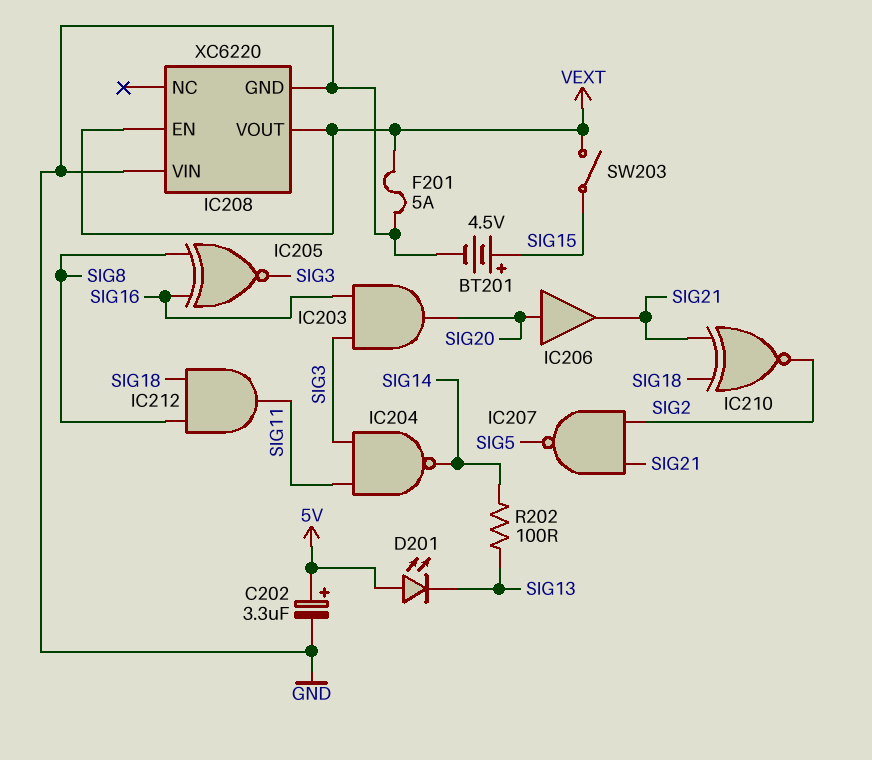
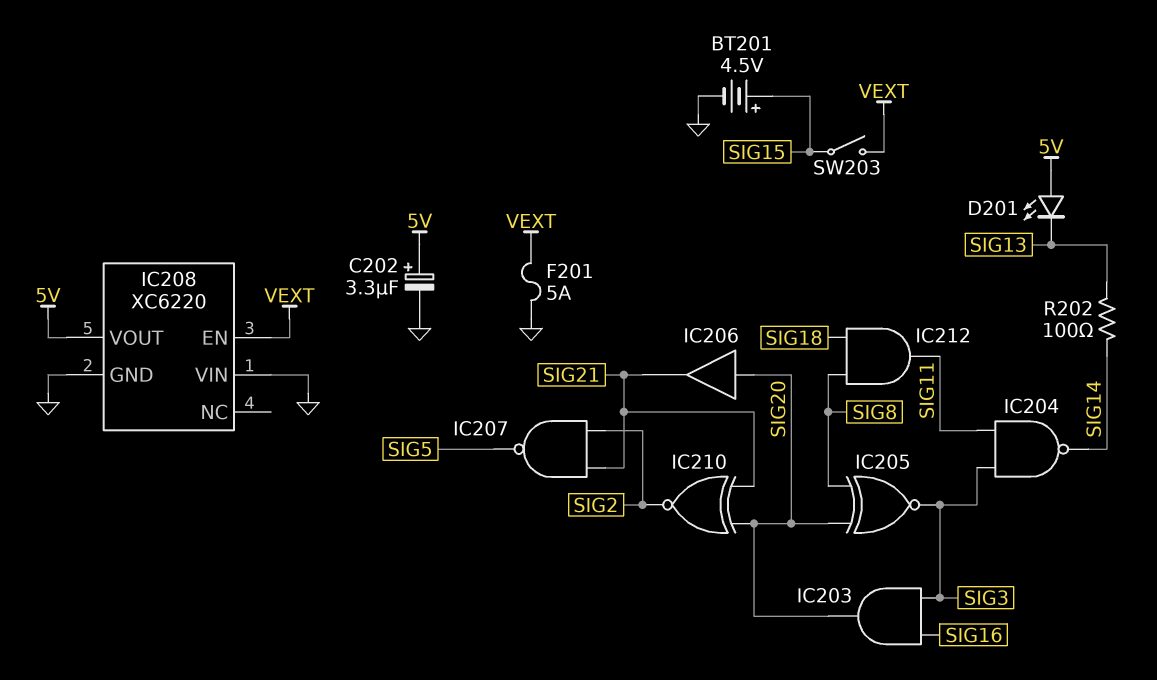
IC205: XNOR (in SIG8, in SIG16, out SIG3) -> XNOR (in SIG8, in SIG20, out SIG3)
IC208 pin VOUT: VEXT -> 5V
IC210: XNOR (in SIG18, in SIG21, out SIG2) -> XNOR (in SIG20, in SIG21, out SIG2)

